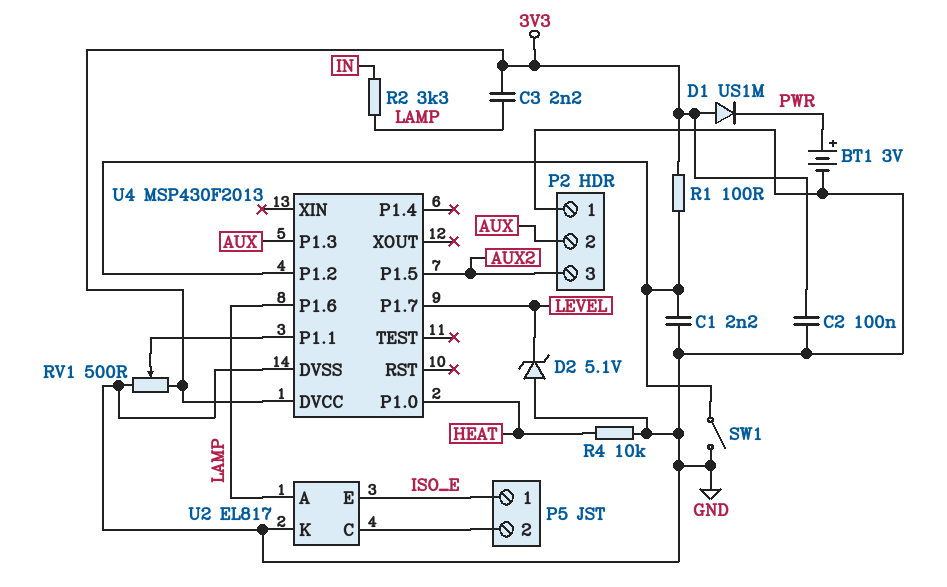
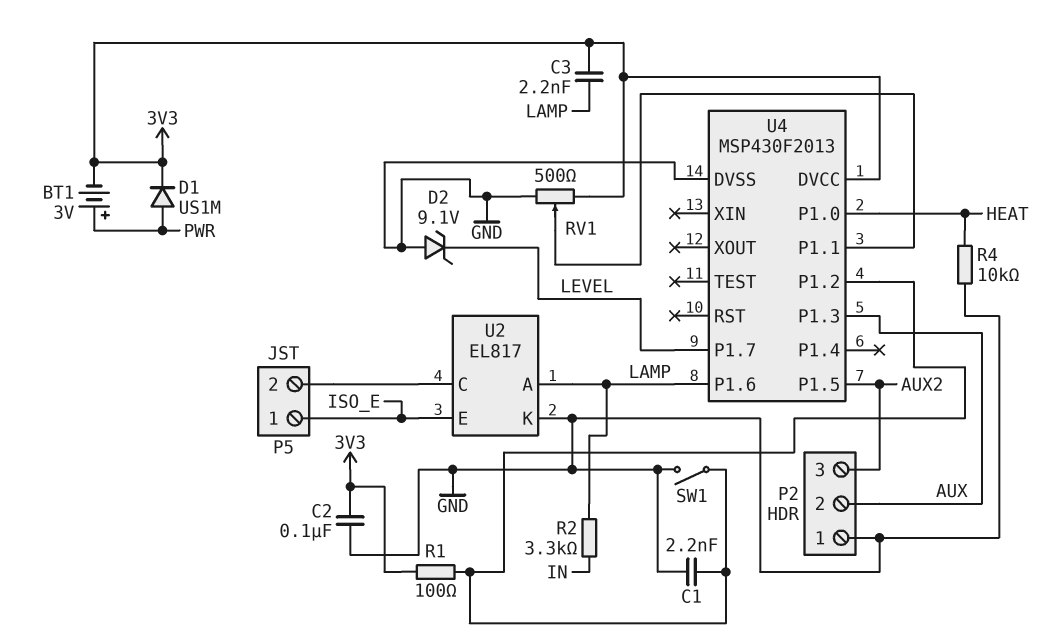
BT1: 3V (plus PWR, minus GND) -> 3V (plus PWR, minus 3V3)
D1: diode US1M (A 3V3, K PWR) -> diode US1M (A PWR, K 3V3)
D2: zener 5.1V (A GND, K LEVEL) -> zener 9.1V (A GND, K LEVEL)

